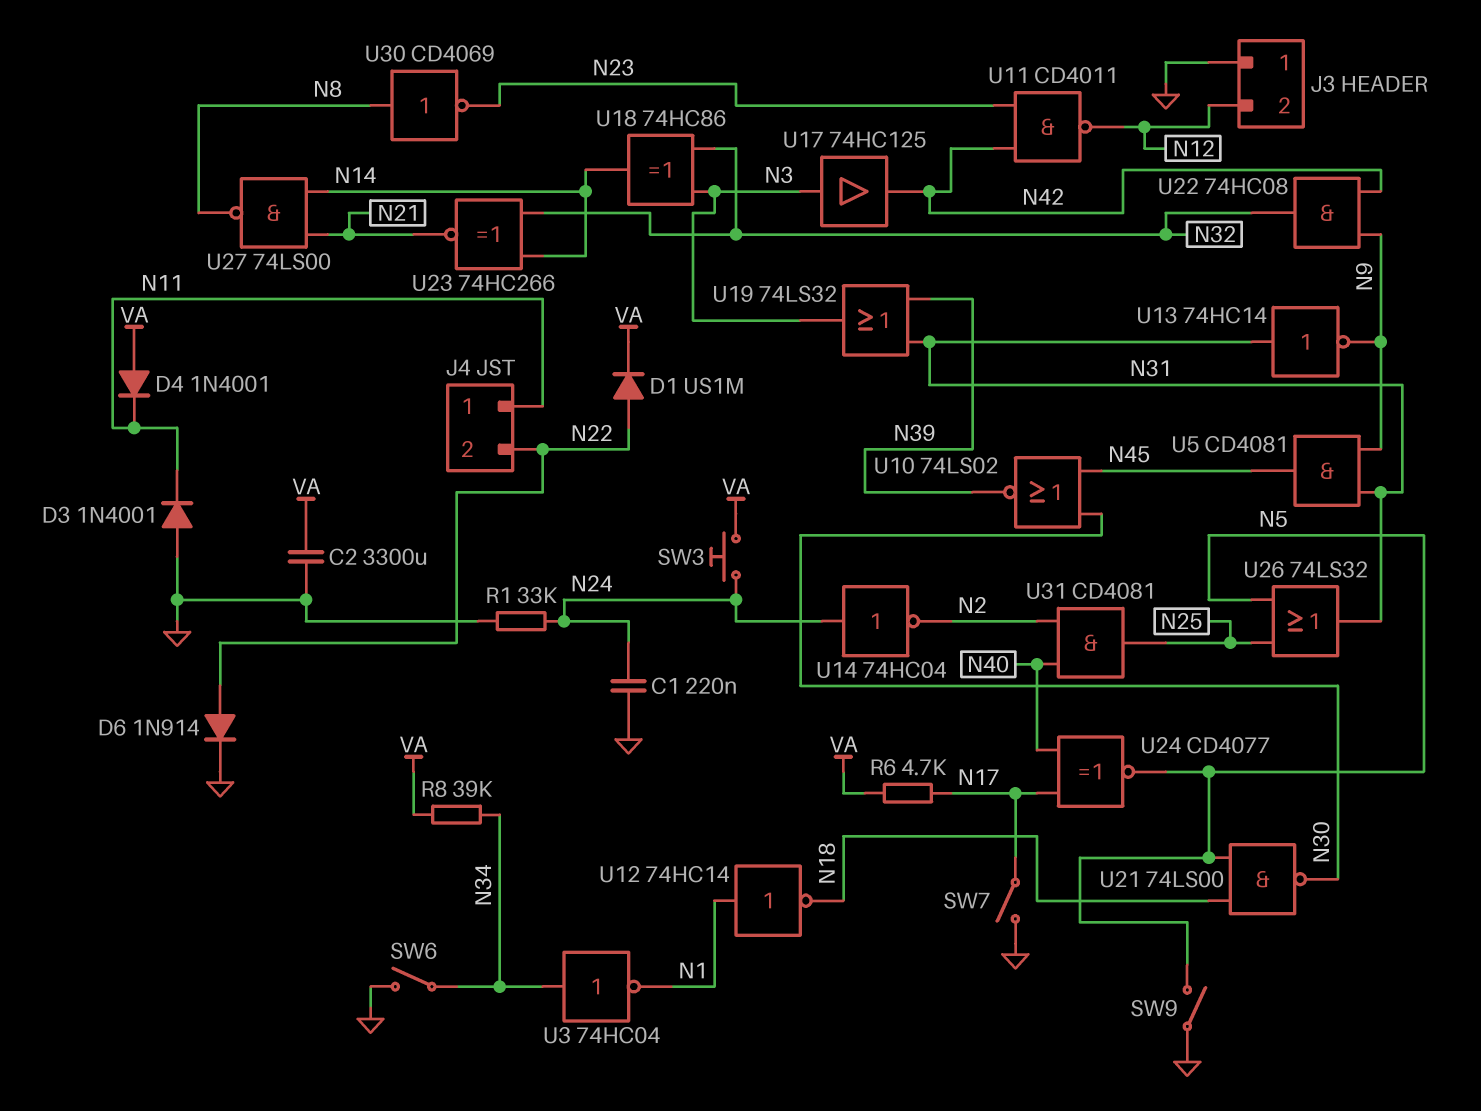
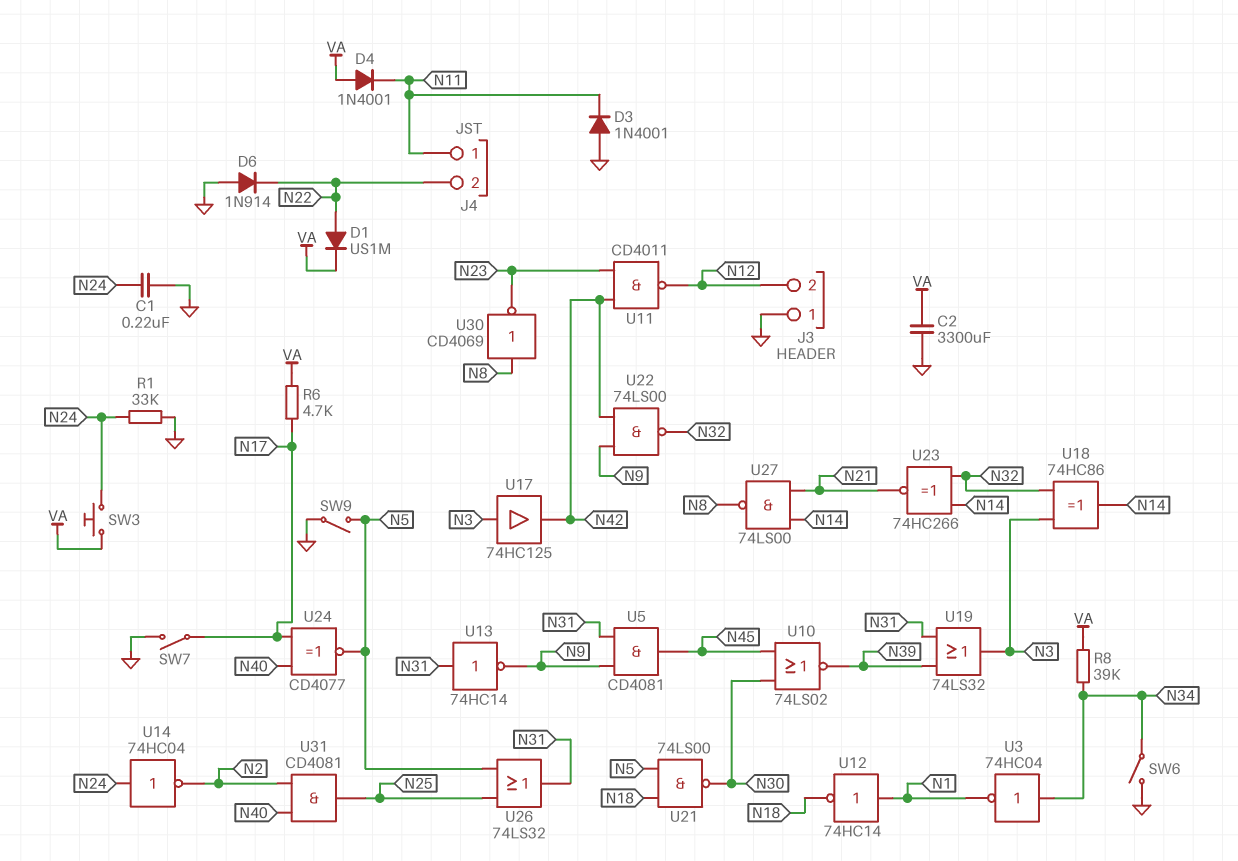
D6: diode 1N914 (A N22, K GND) -> diode 1N914 (A GND, K N22)
U22: AND 74HC08 (in N9, in N42, out N32) -> NAND 74LS00 (in N9, in N42, out N32)

